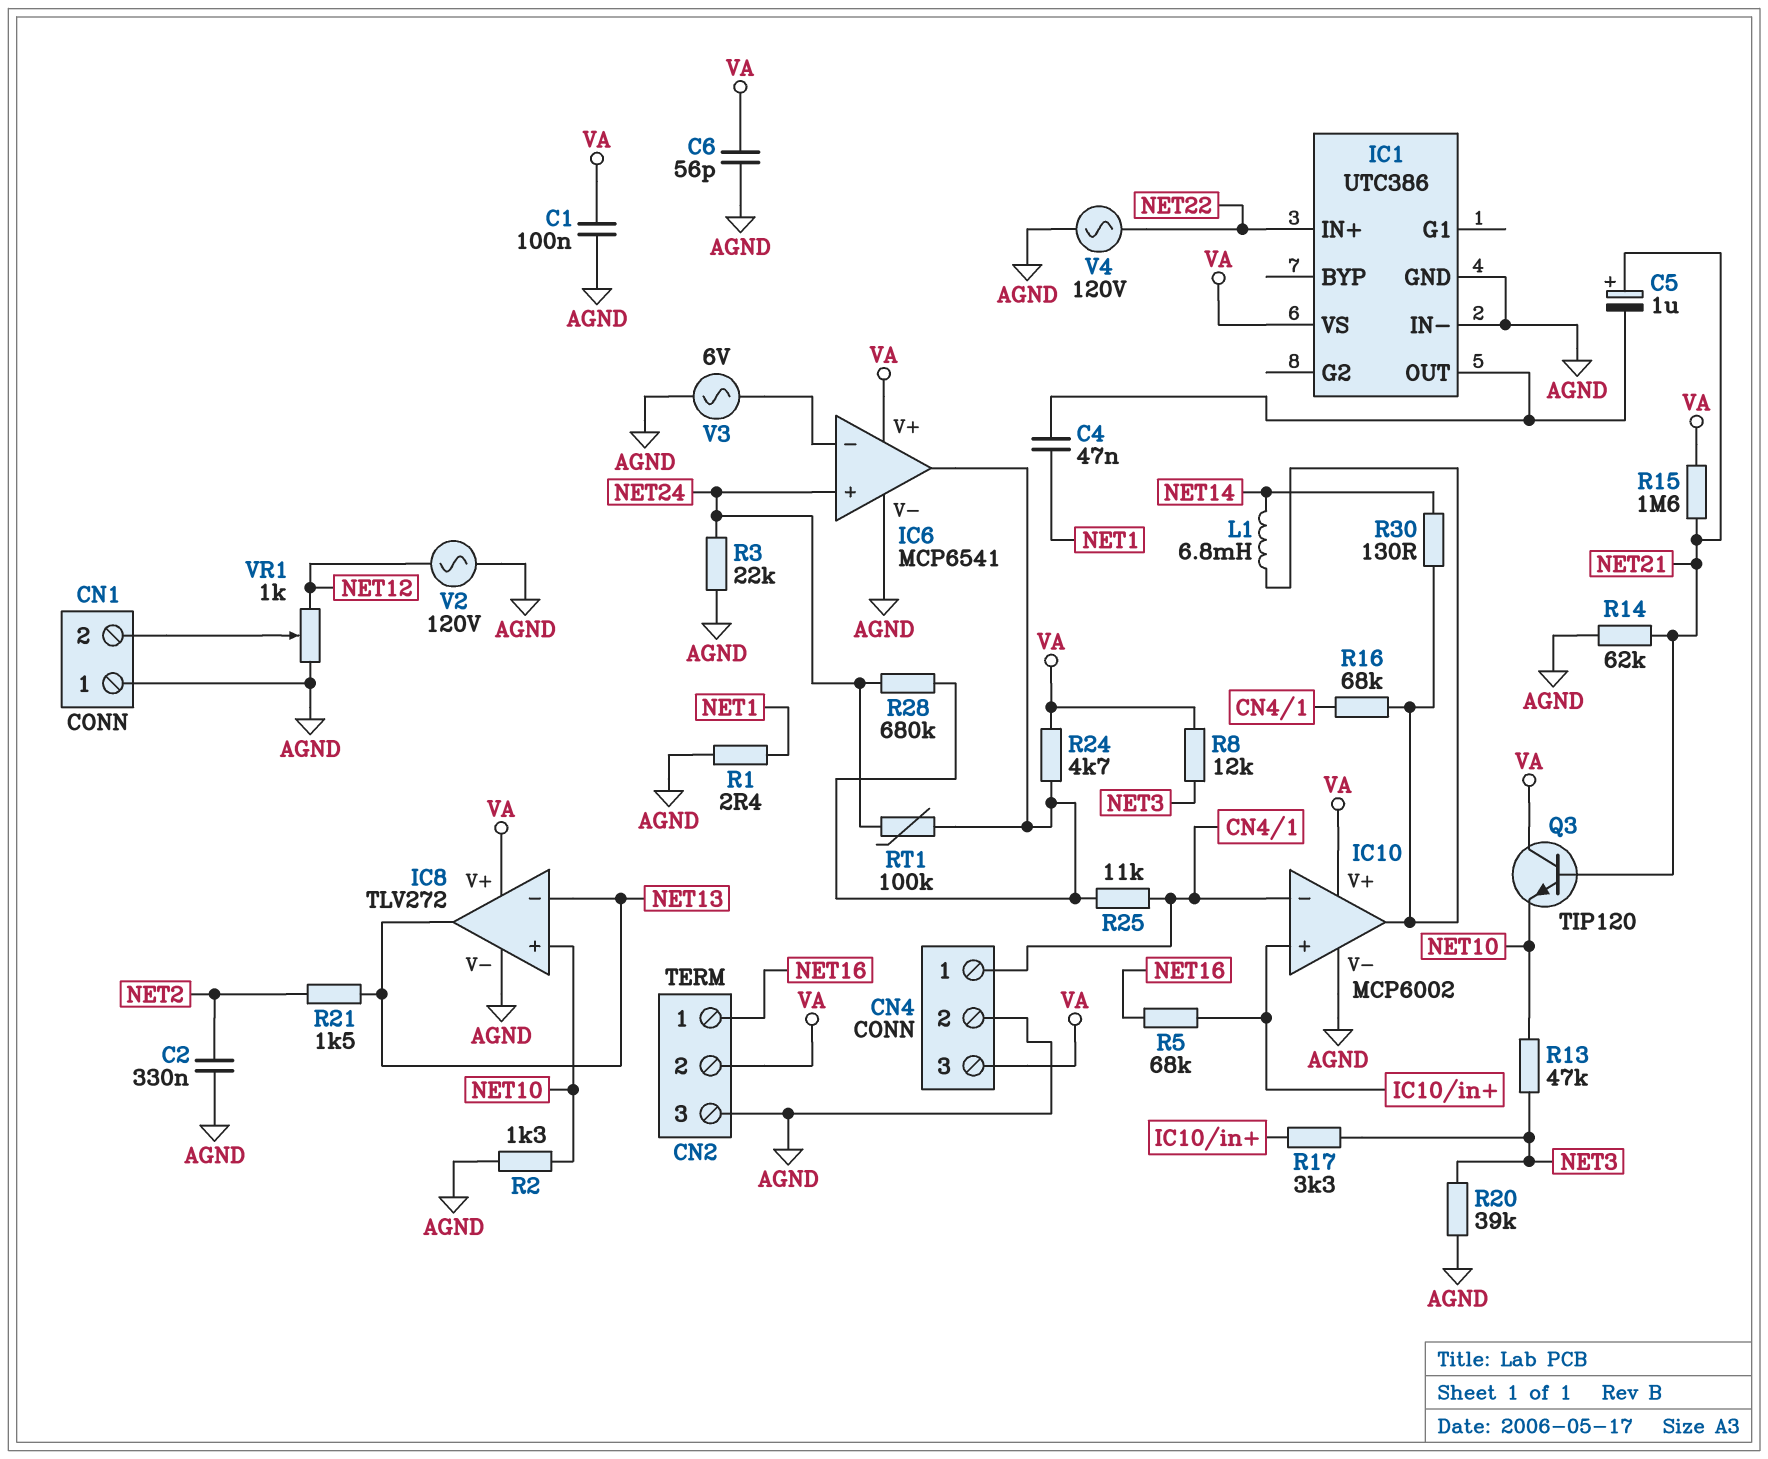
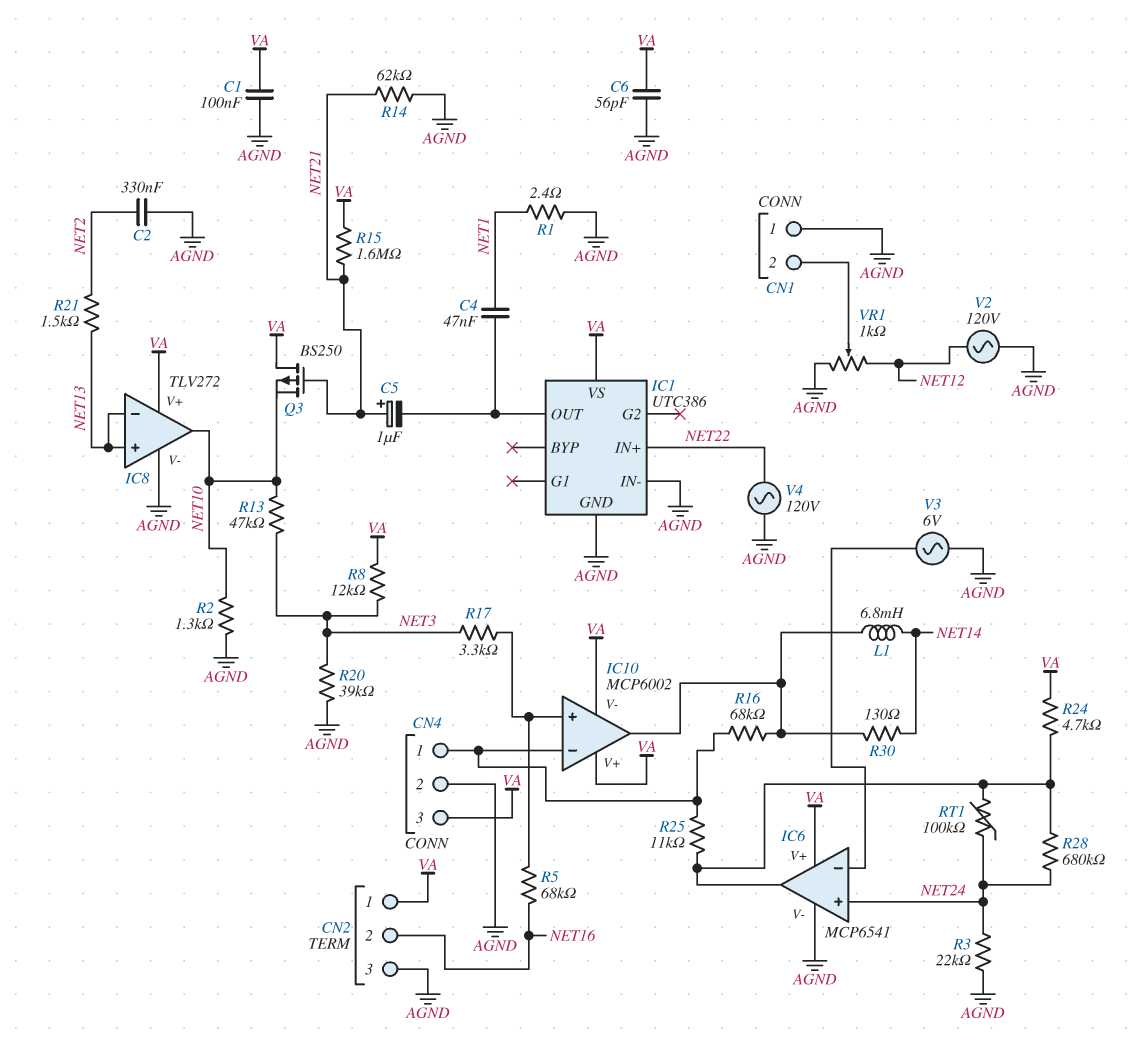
CN2 pin 1: NET16 -> VA
CN2 pin 2: VA -> NET16
IC8 pin in+: NET10 -> NET13
IC8 pin out: NET13 -> NET10
IC10 pin V-: AGND -> VA
Q3: NPN TIP120 (B NET21, C VA, E NET10) -> PMOS BS250 (G NET21, D VA, S NET10)

